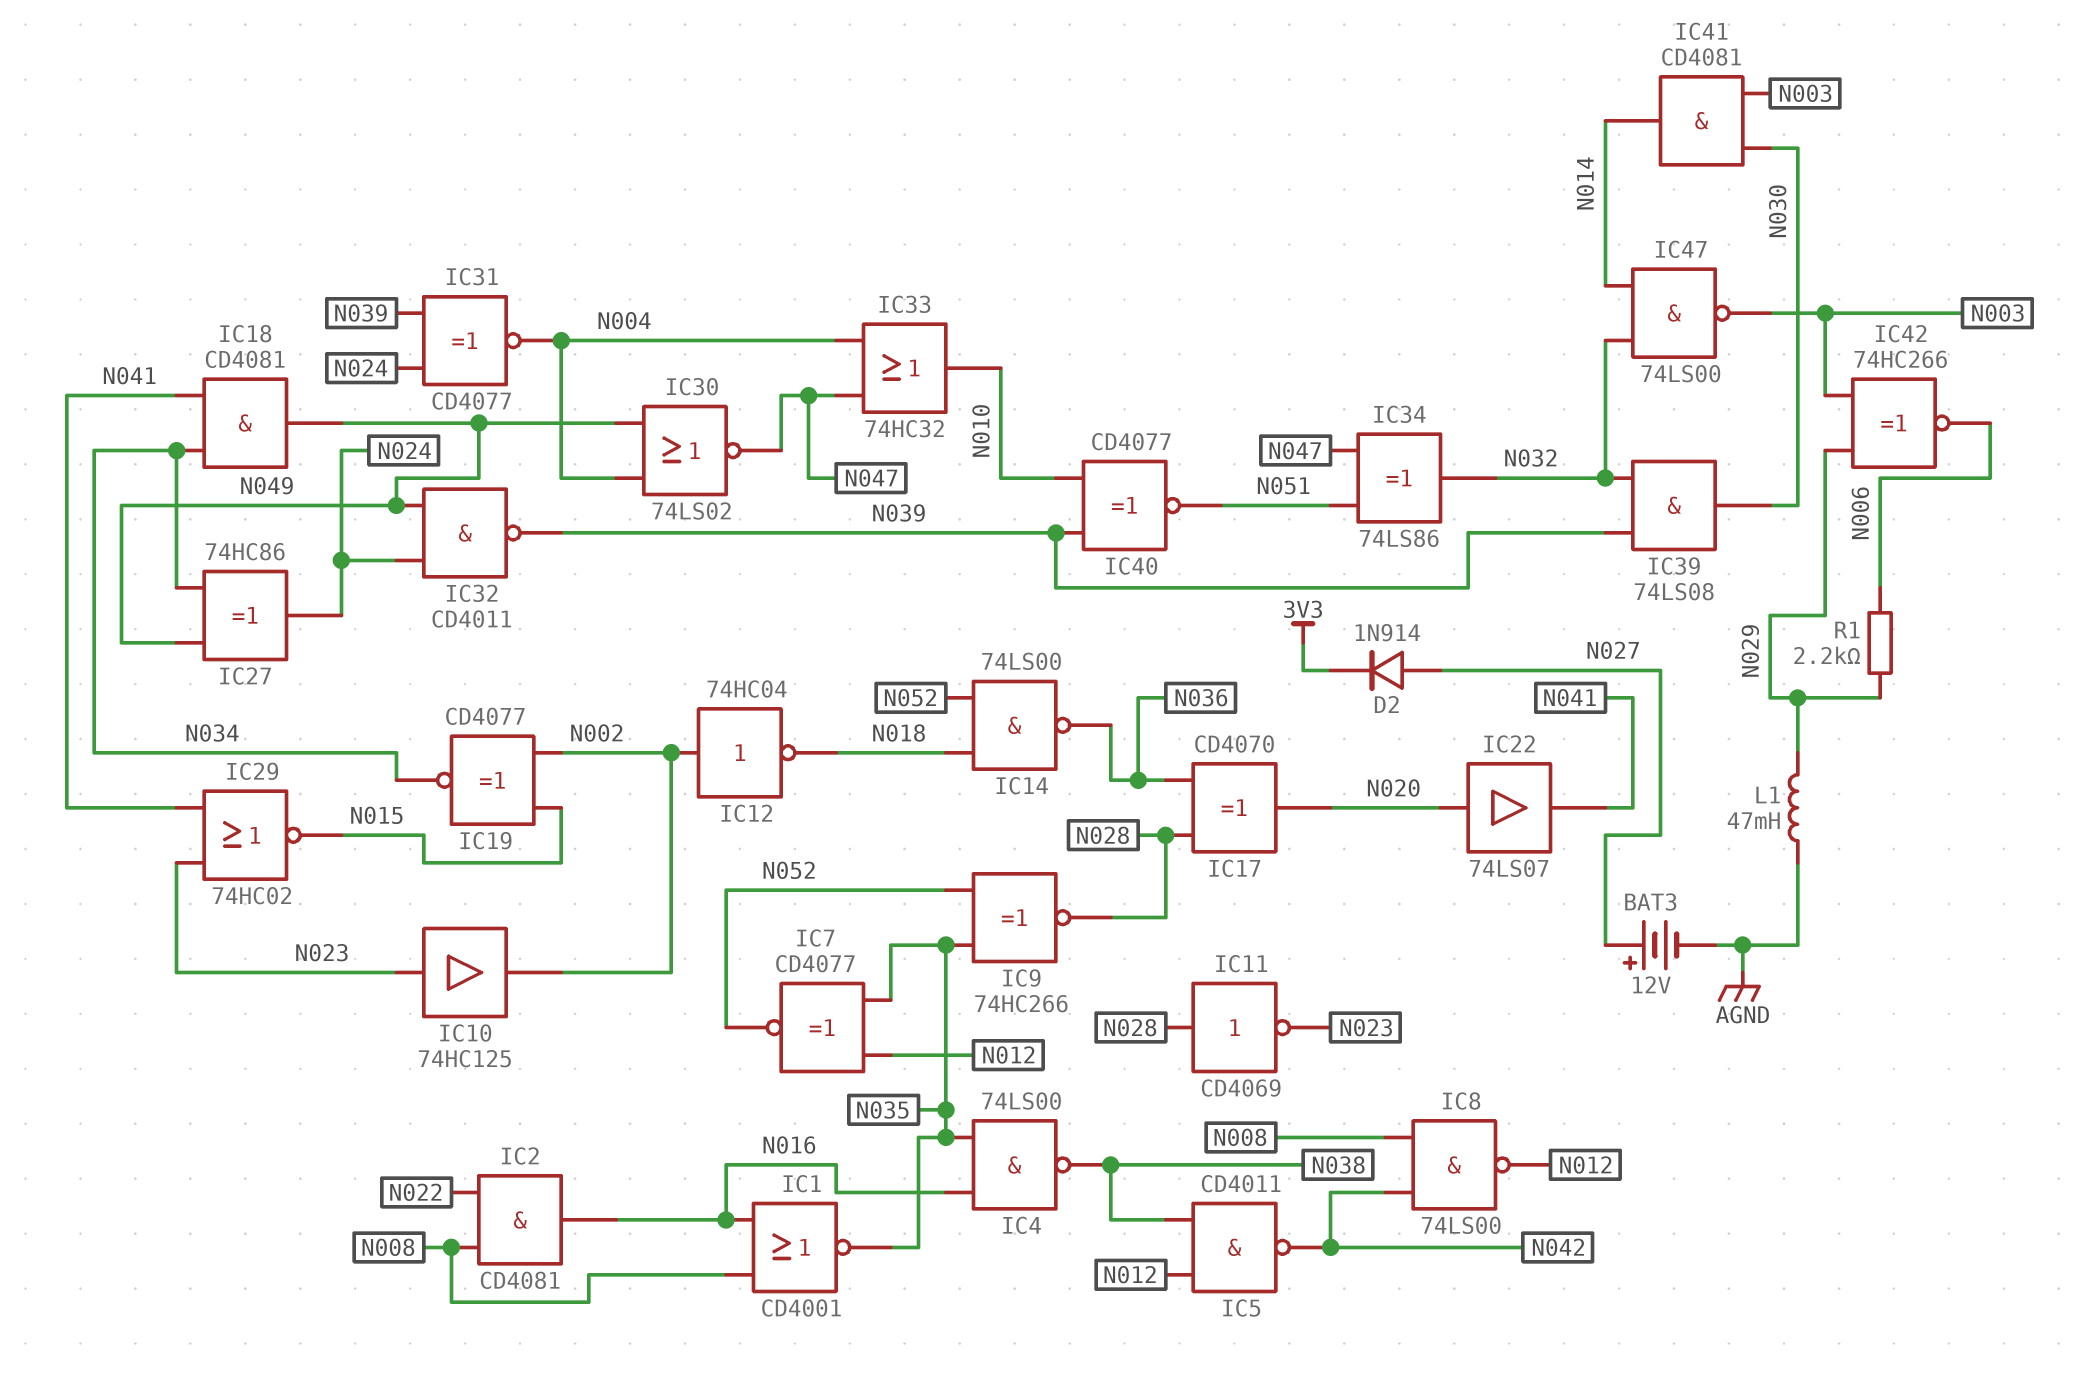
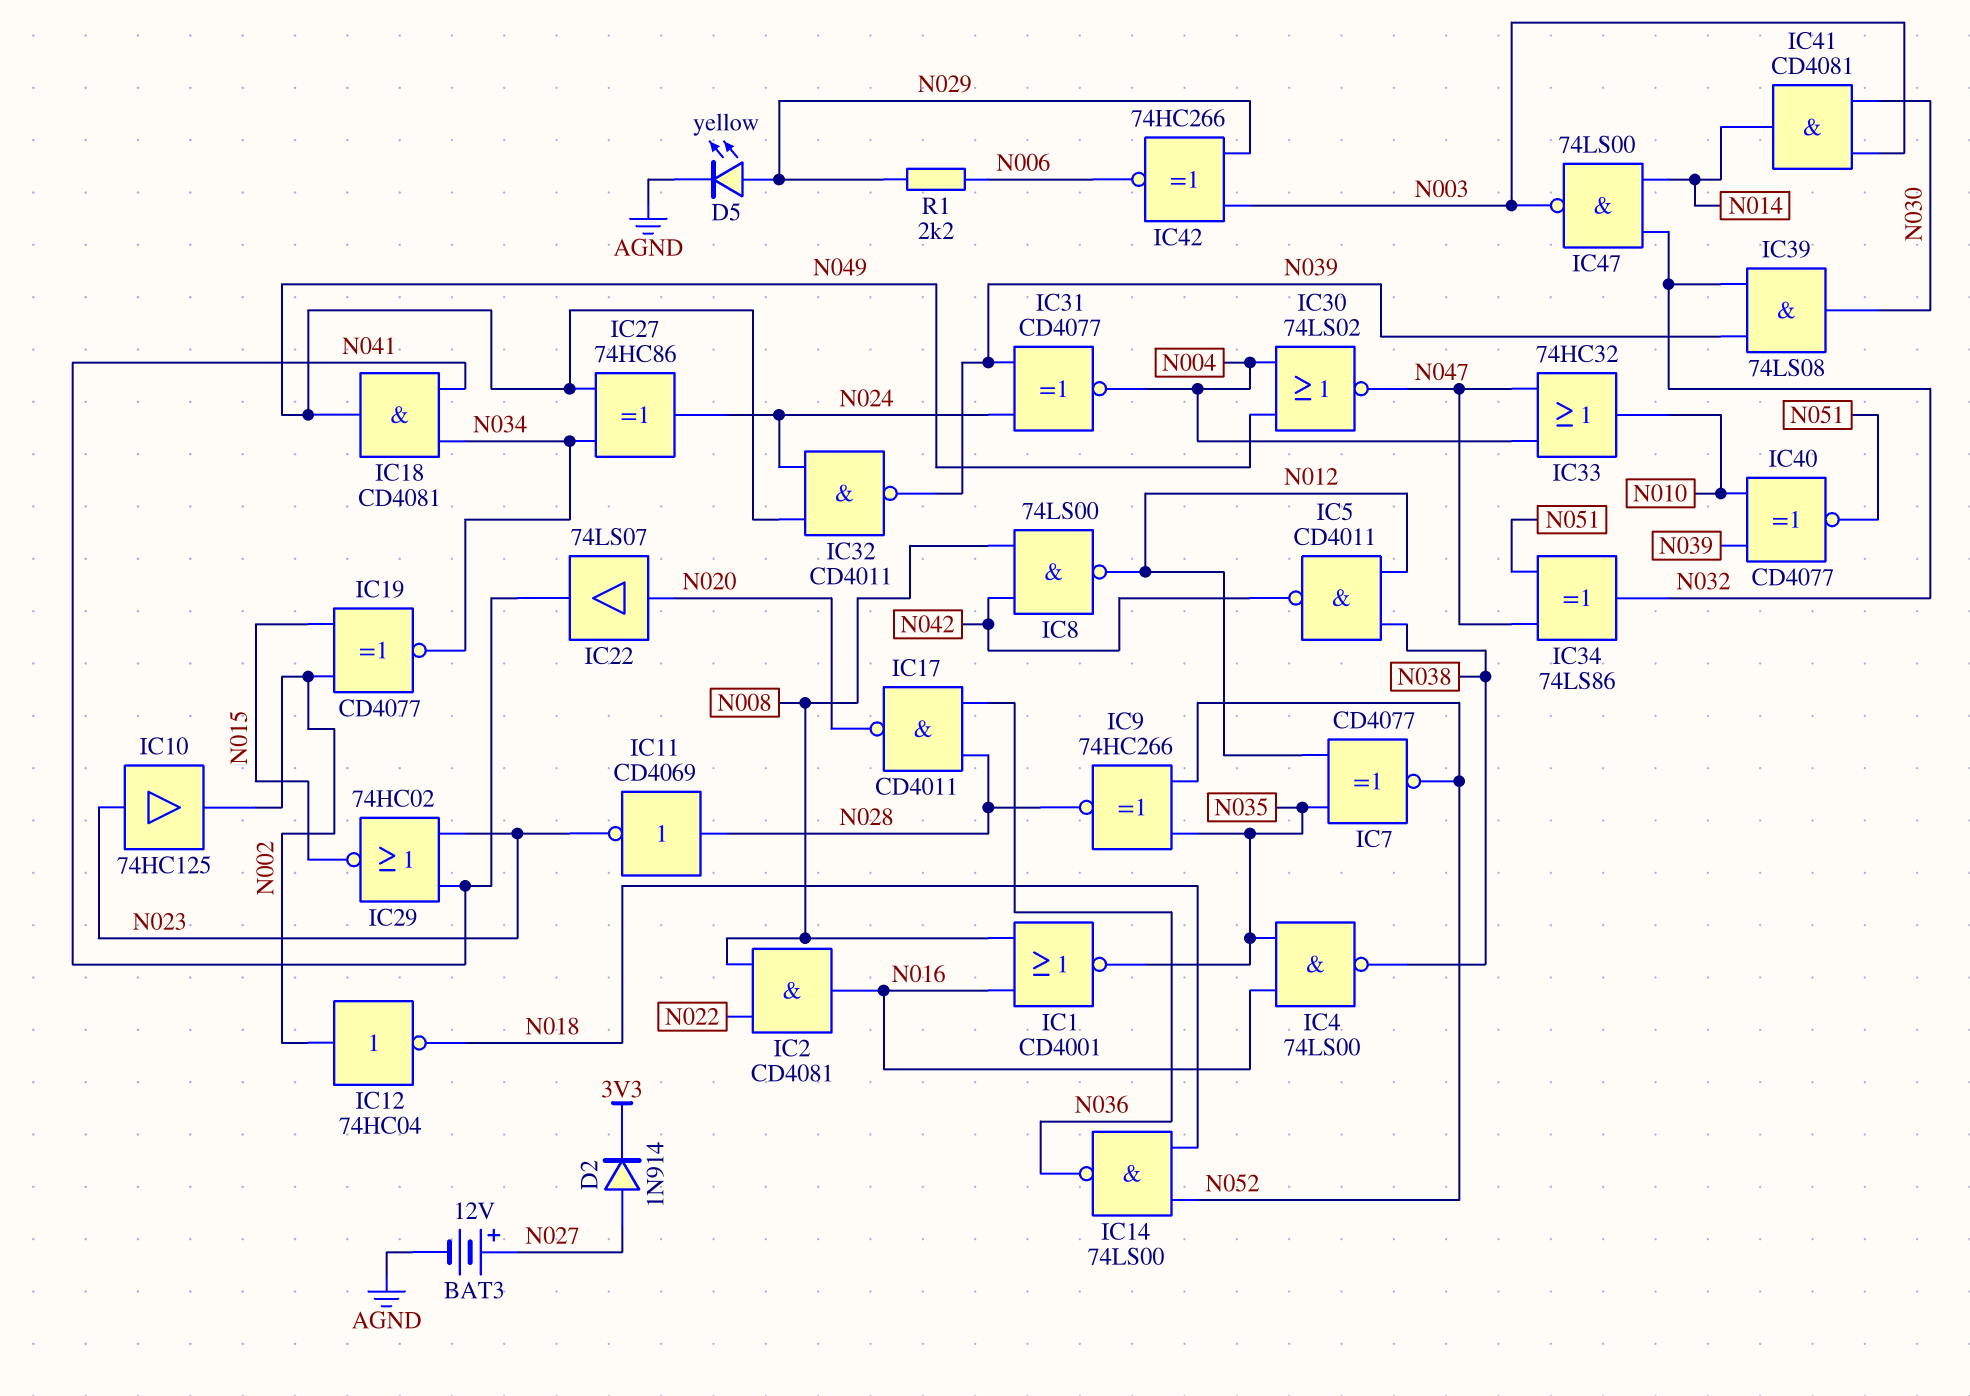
D5: none -> LED yellow (A N029, K AGND)
IC17: XOR CD4070 (in N028, in N036, out N020) -> NAND CD4011 (in N028, in N036, out N020)
L1: 47mH (AGND, N029) -> none

